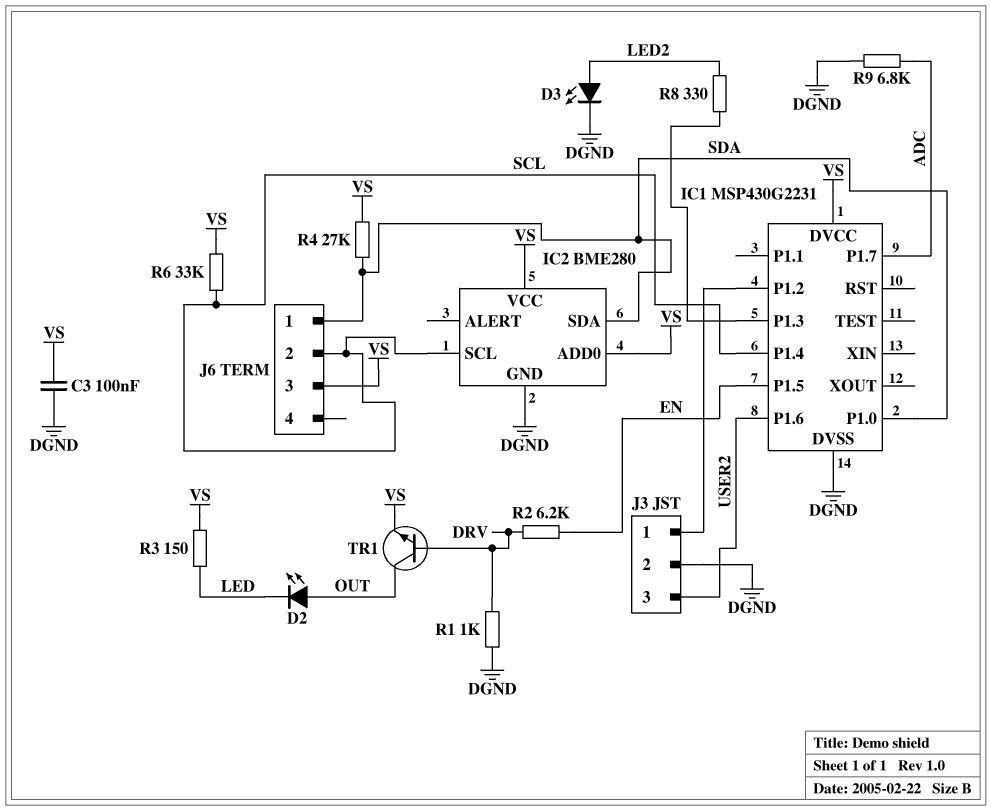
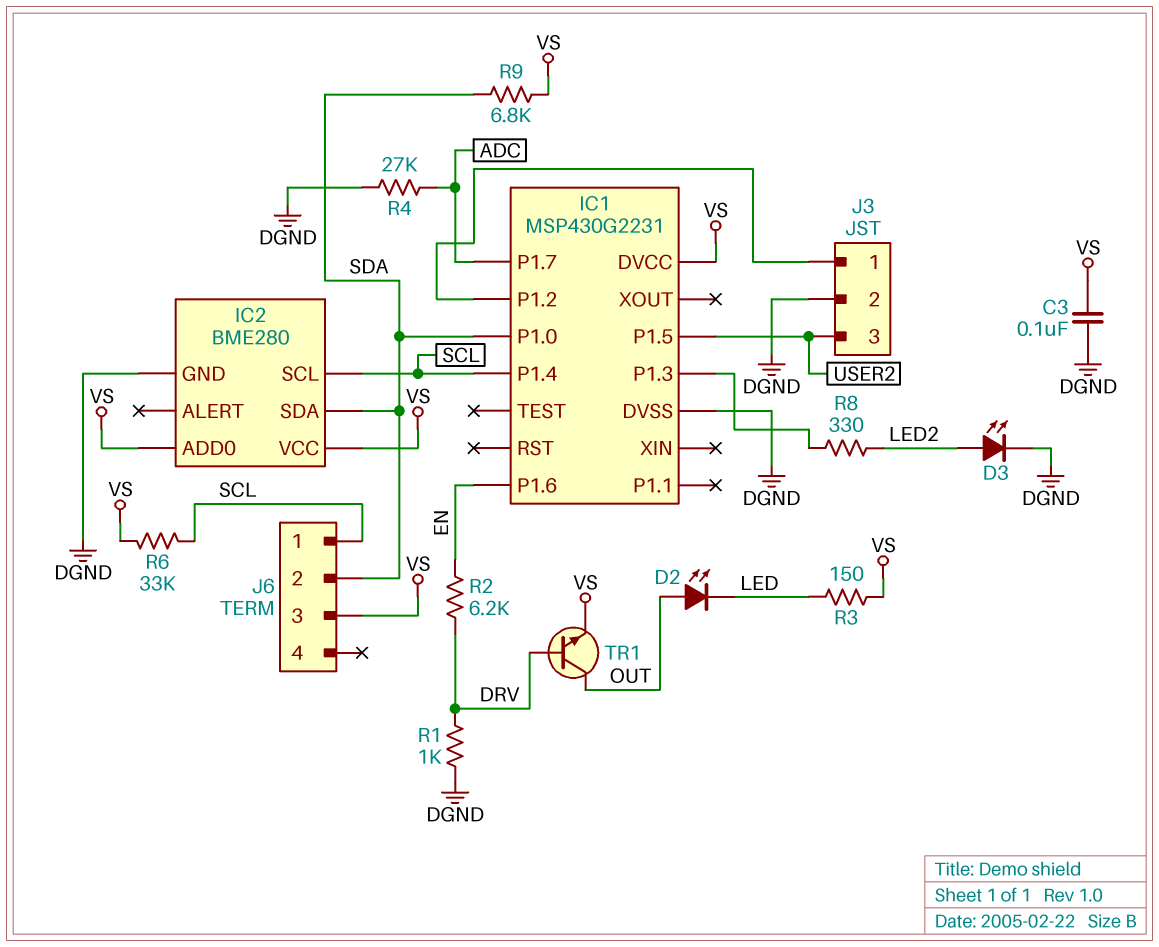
IC1 pin P1.5: EN -> USER2
IC1 pin P1.6: USER2 -> EN
J6 pin 1: SDA -> SCL
J6 pin 2: SCL -> SDA
R4: 27k (SDA, VS) -> 27k (ADC, DGND)
R9: 6.8k (ADC, DGND) -> 6.8k (SDA, VS)

